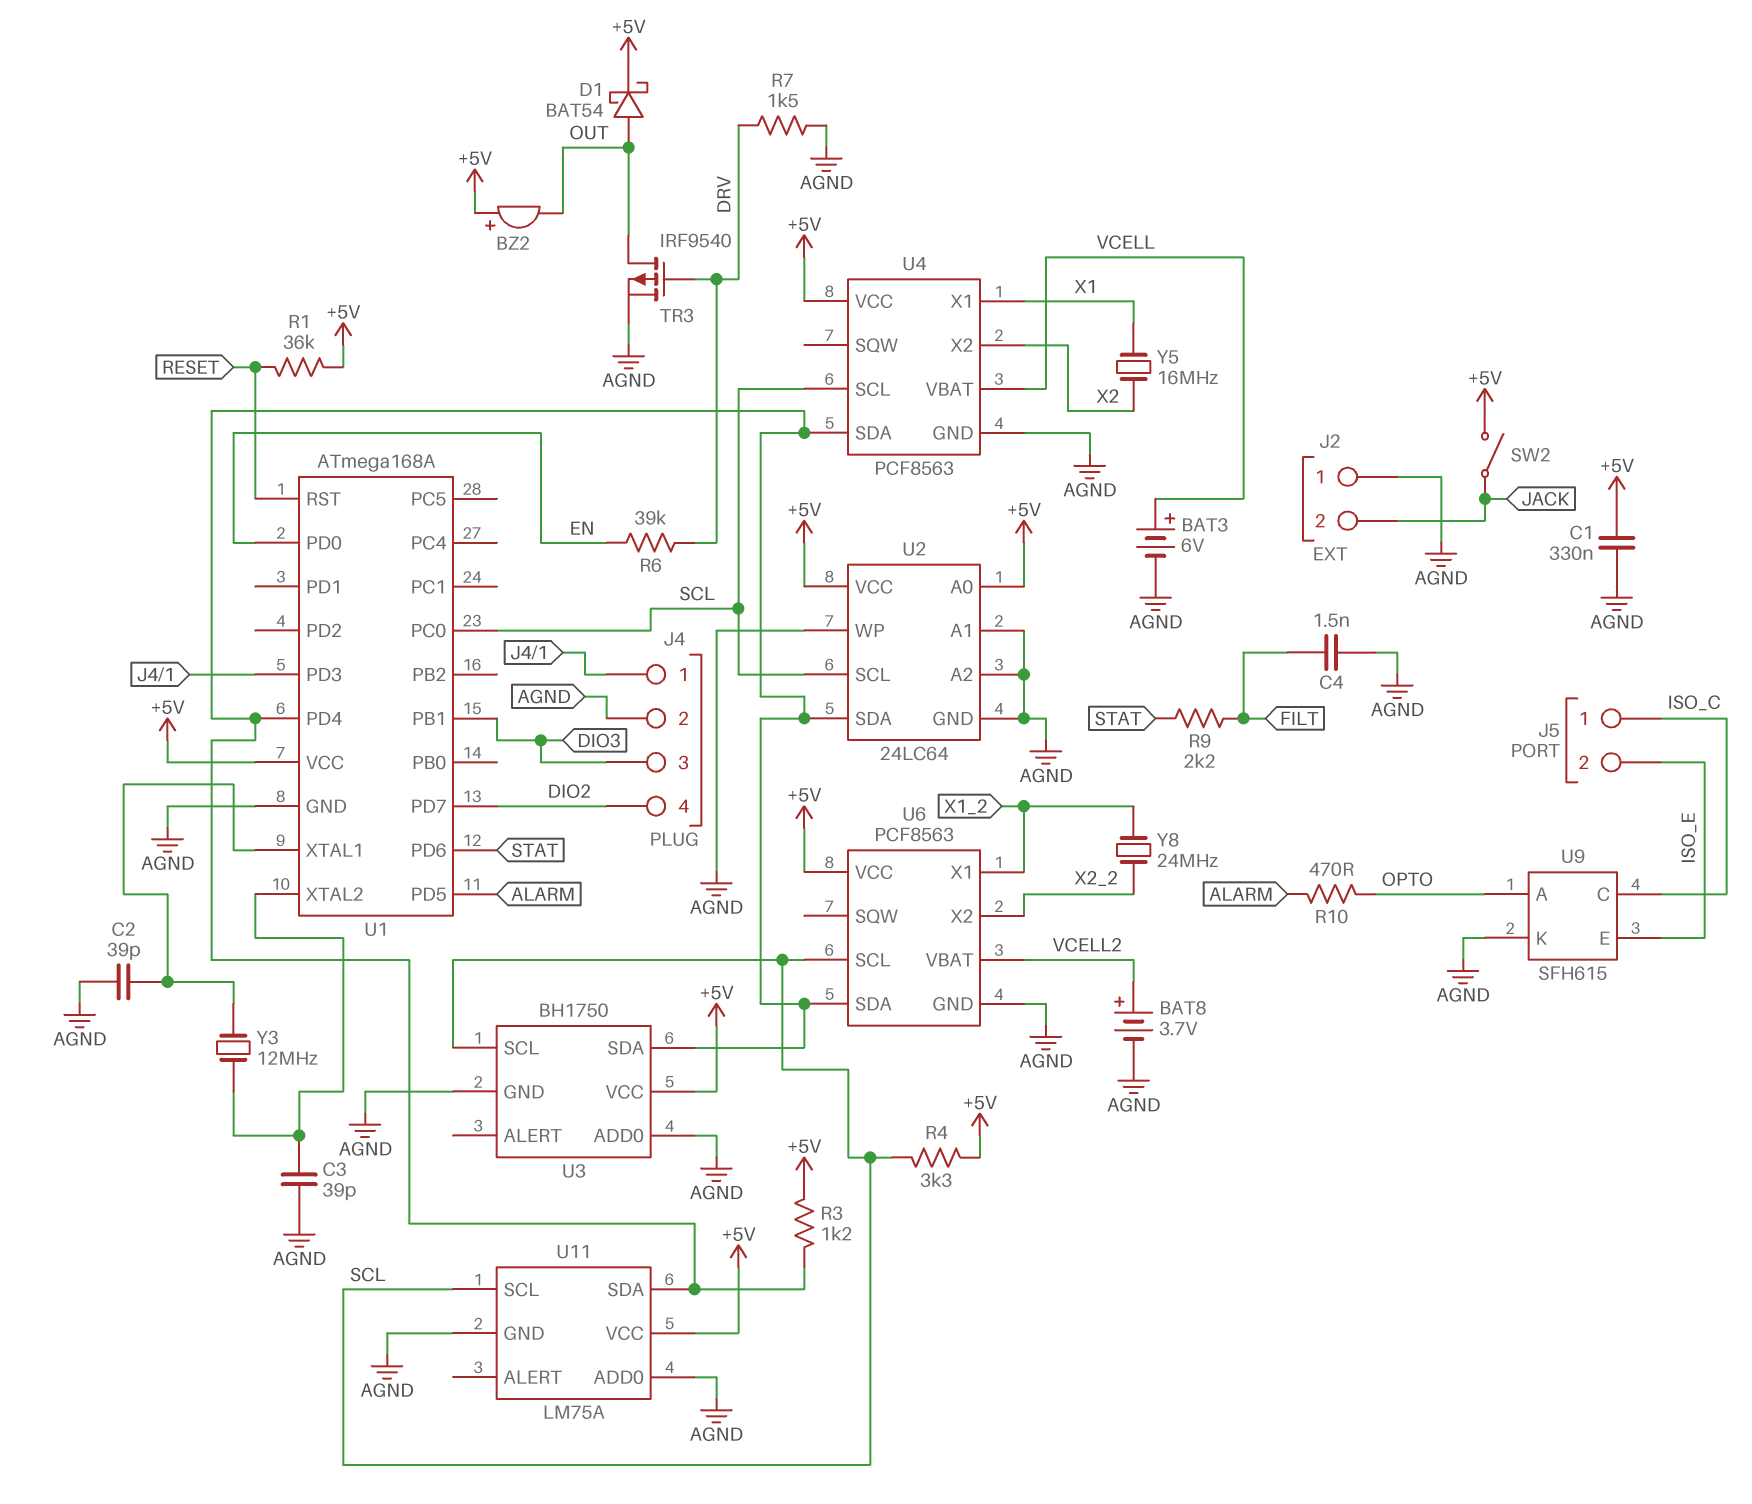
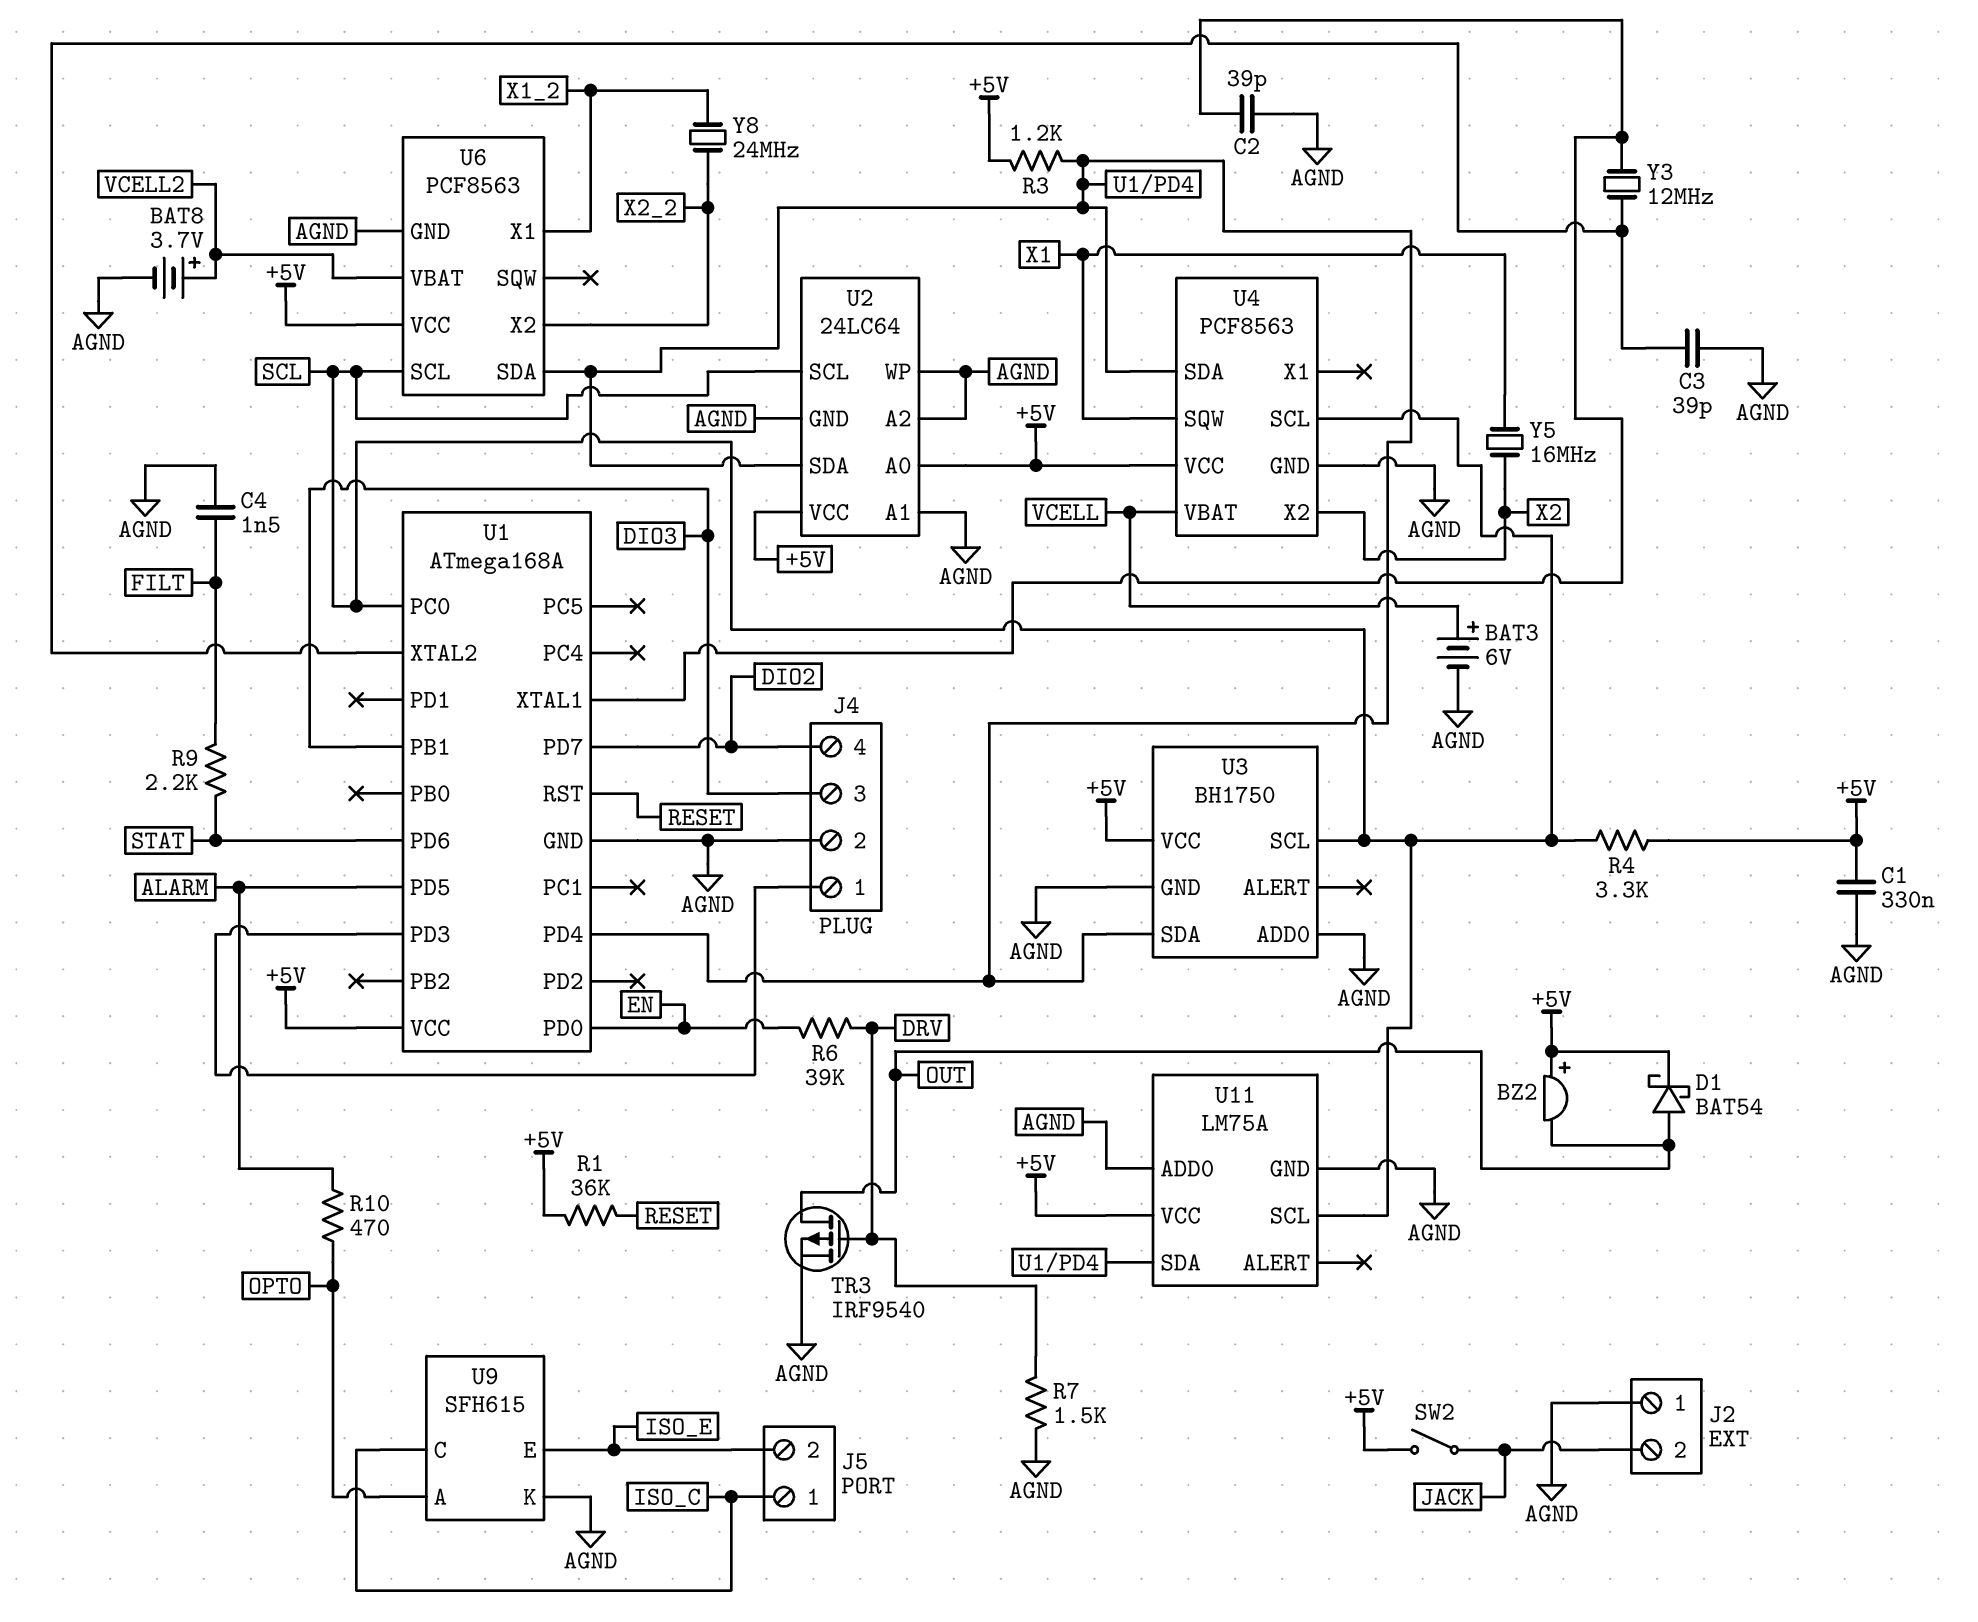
U4 pin SQW: none -> X1
U4 pin X1: X1 -> none

